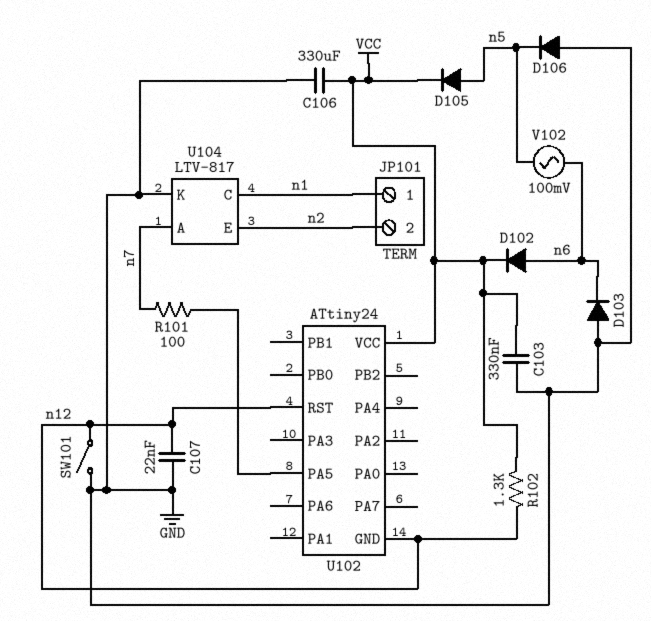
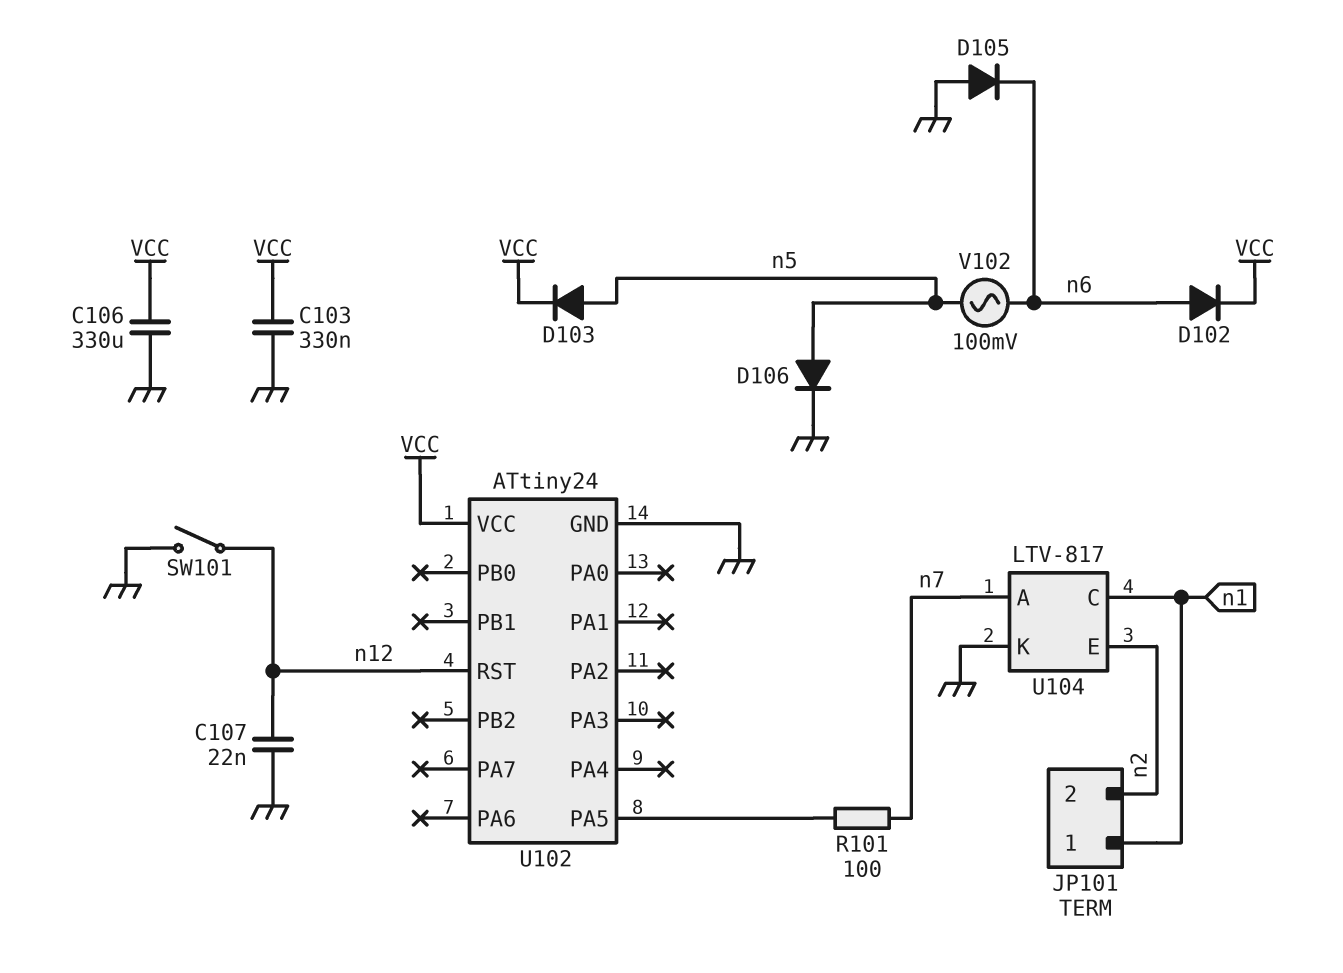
D103: diode (A GND, K n6) -> diode (A n5, K VCC)
D105: diode (A n5, K VCC) -> diode (A GND, K n6)
D106: diode (A GND, K n5) -> diode (A n5, K GND)
R102: 1.3k (VCC, n12) -> none
U102 pin GND: n12 -> GND

